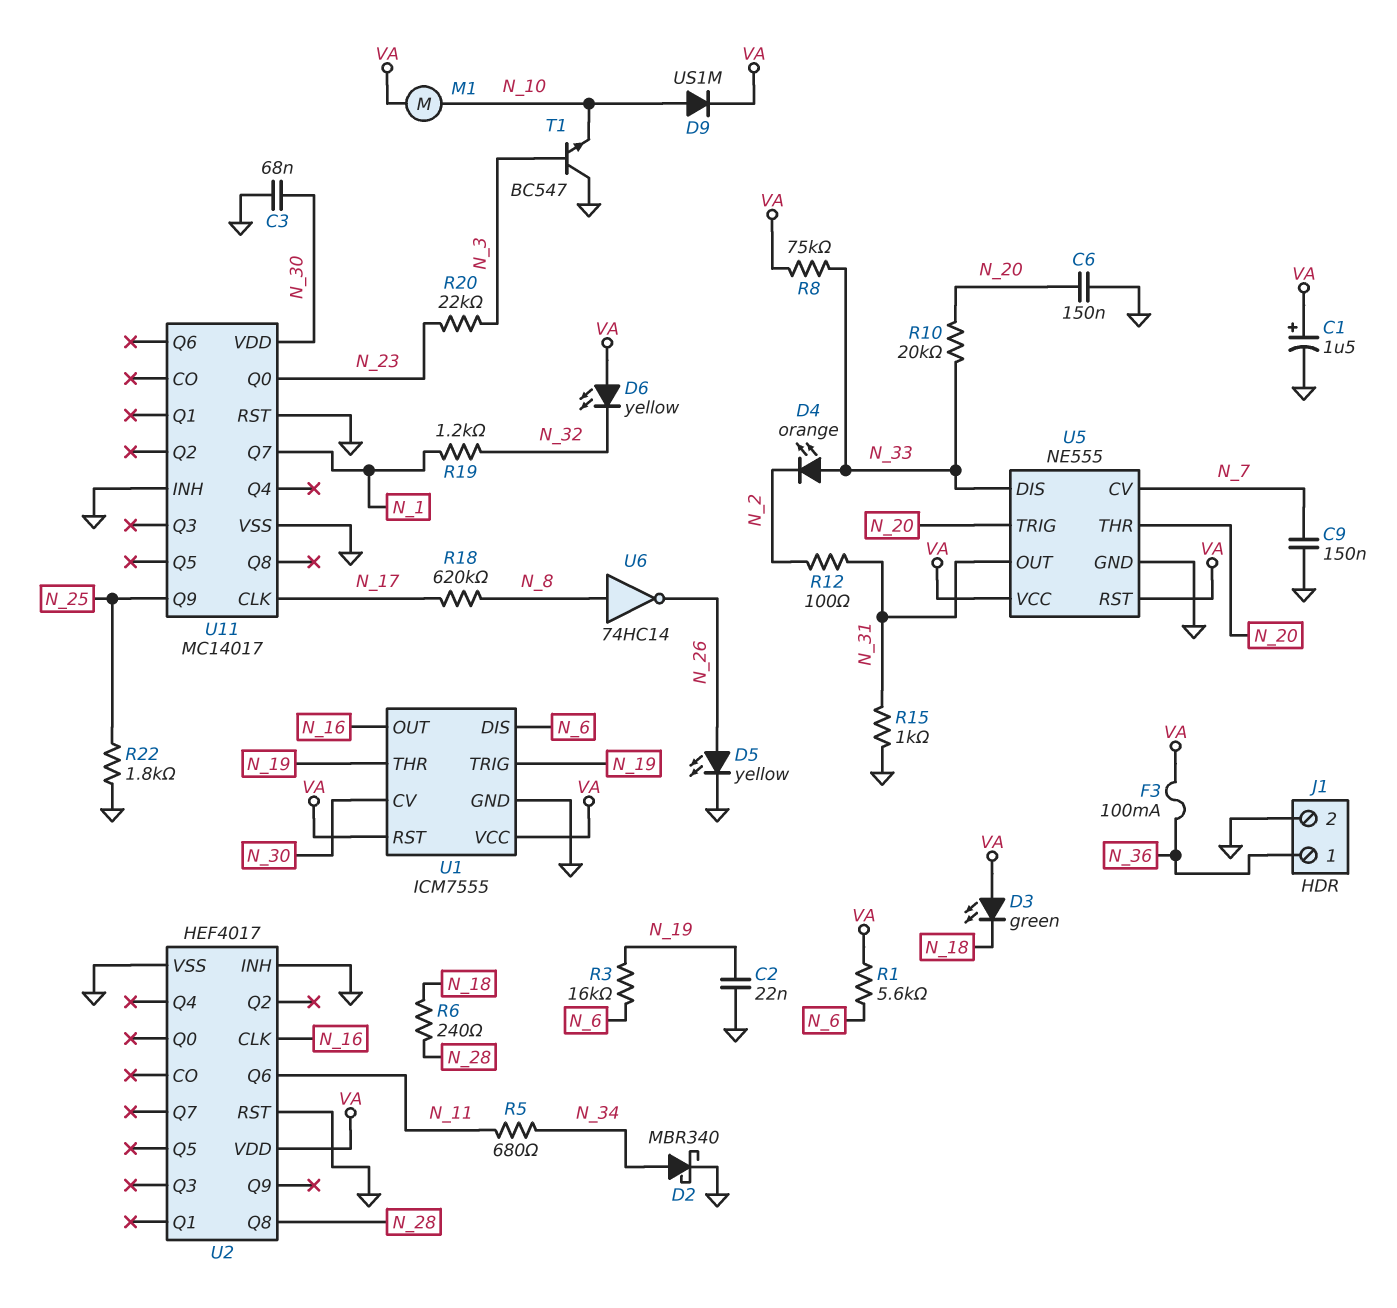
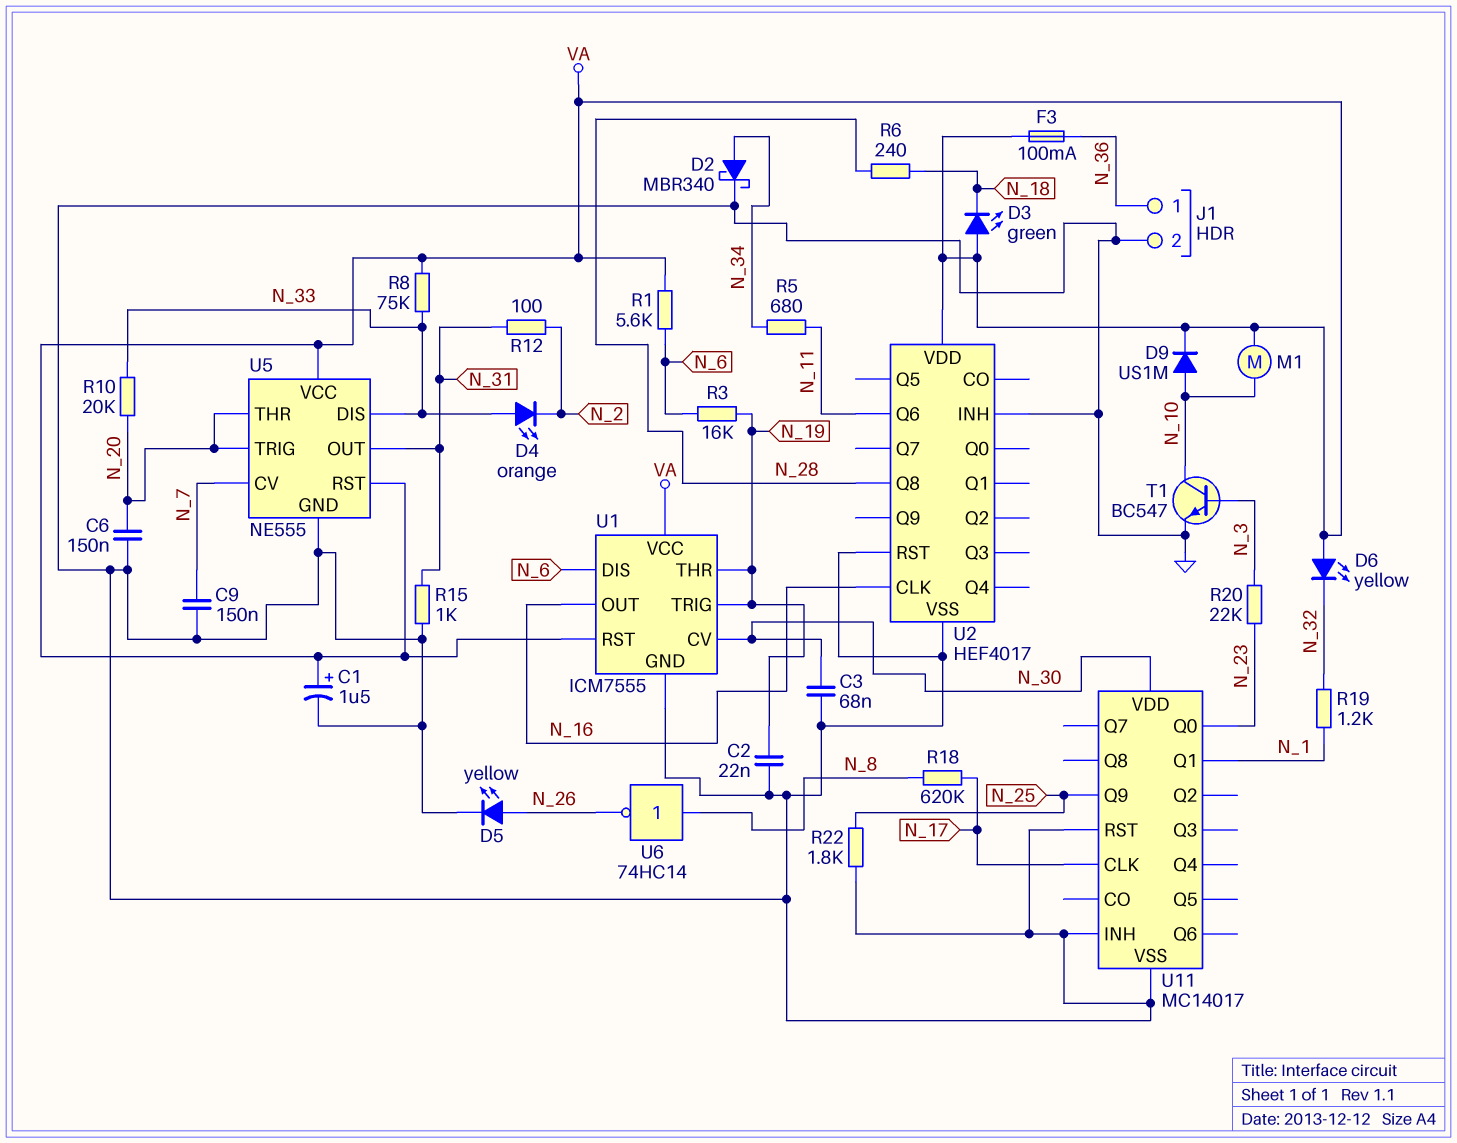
T1: NPN BC547 (B N_3, C GND, E N_10) -> NPN BC547 (B N_3, C N_10, E GND)
U11 pin Q1: none -> N_1
U11 pin Q7: N_1 -> none

